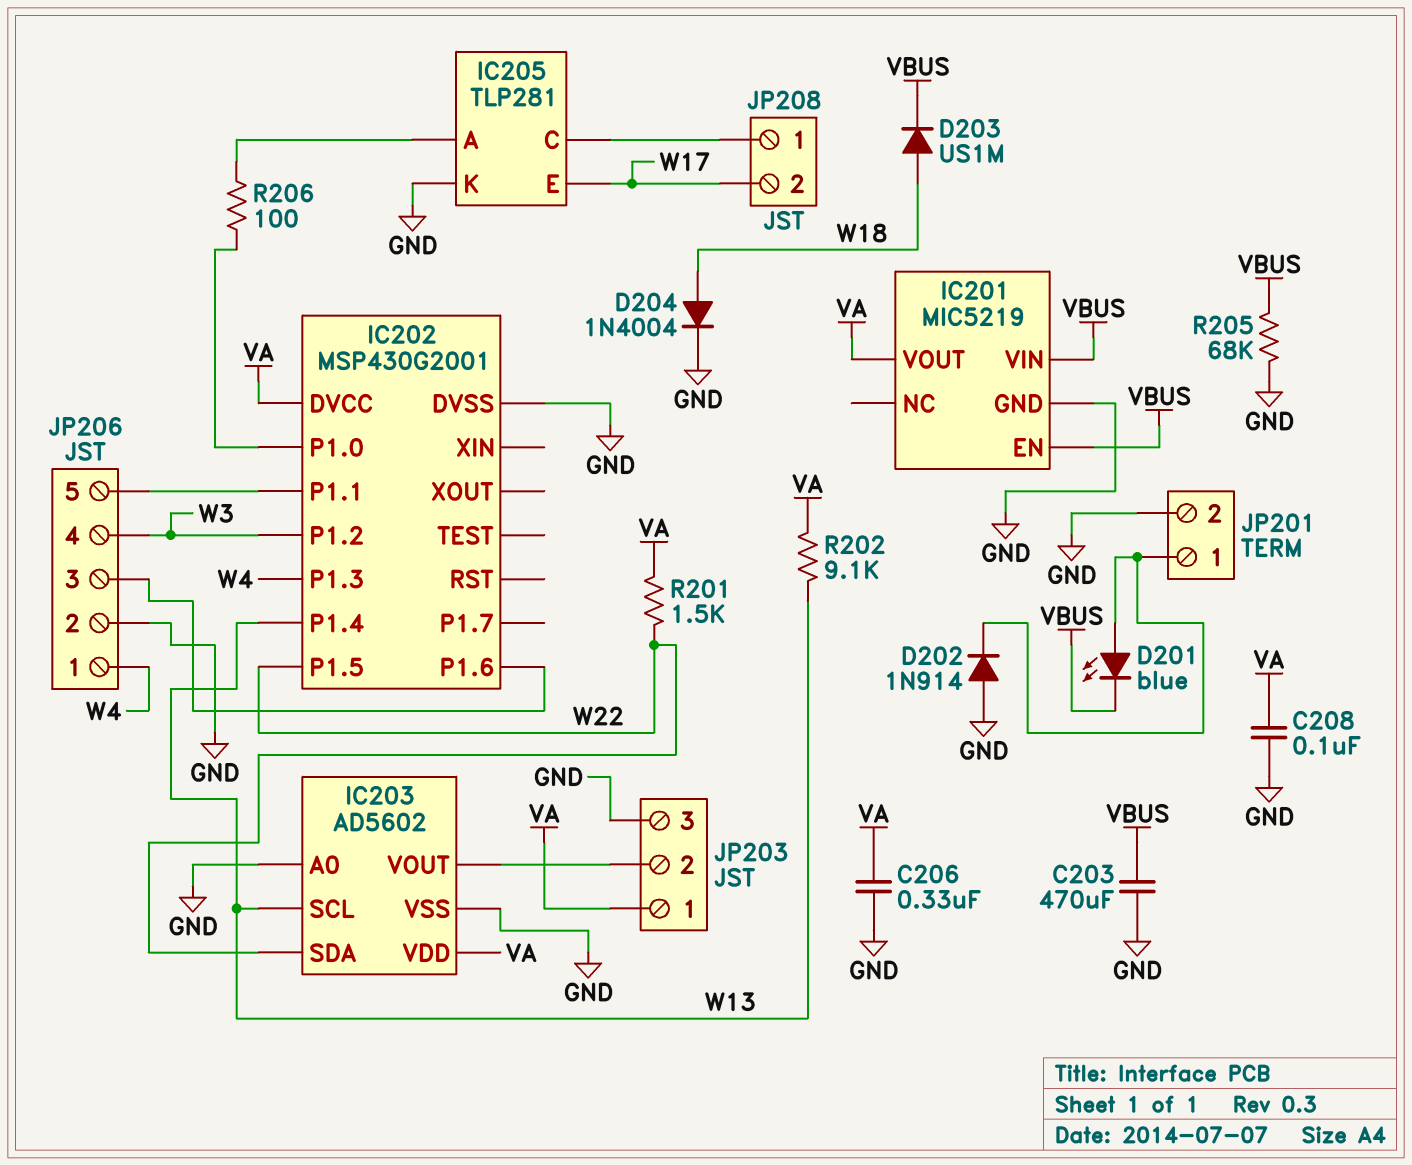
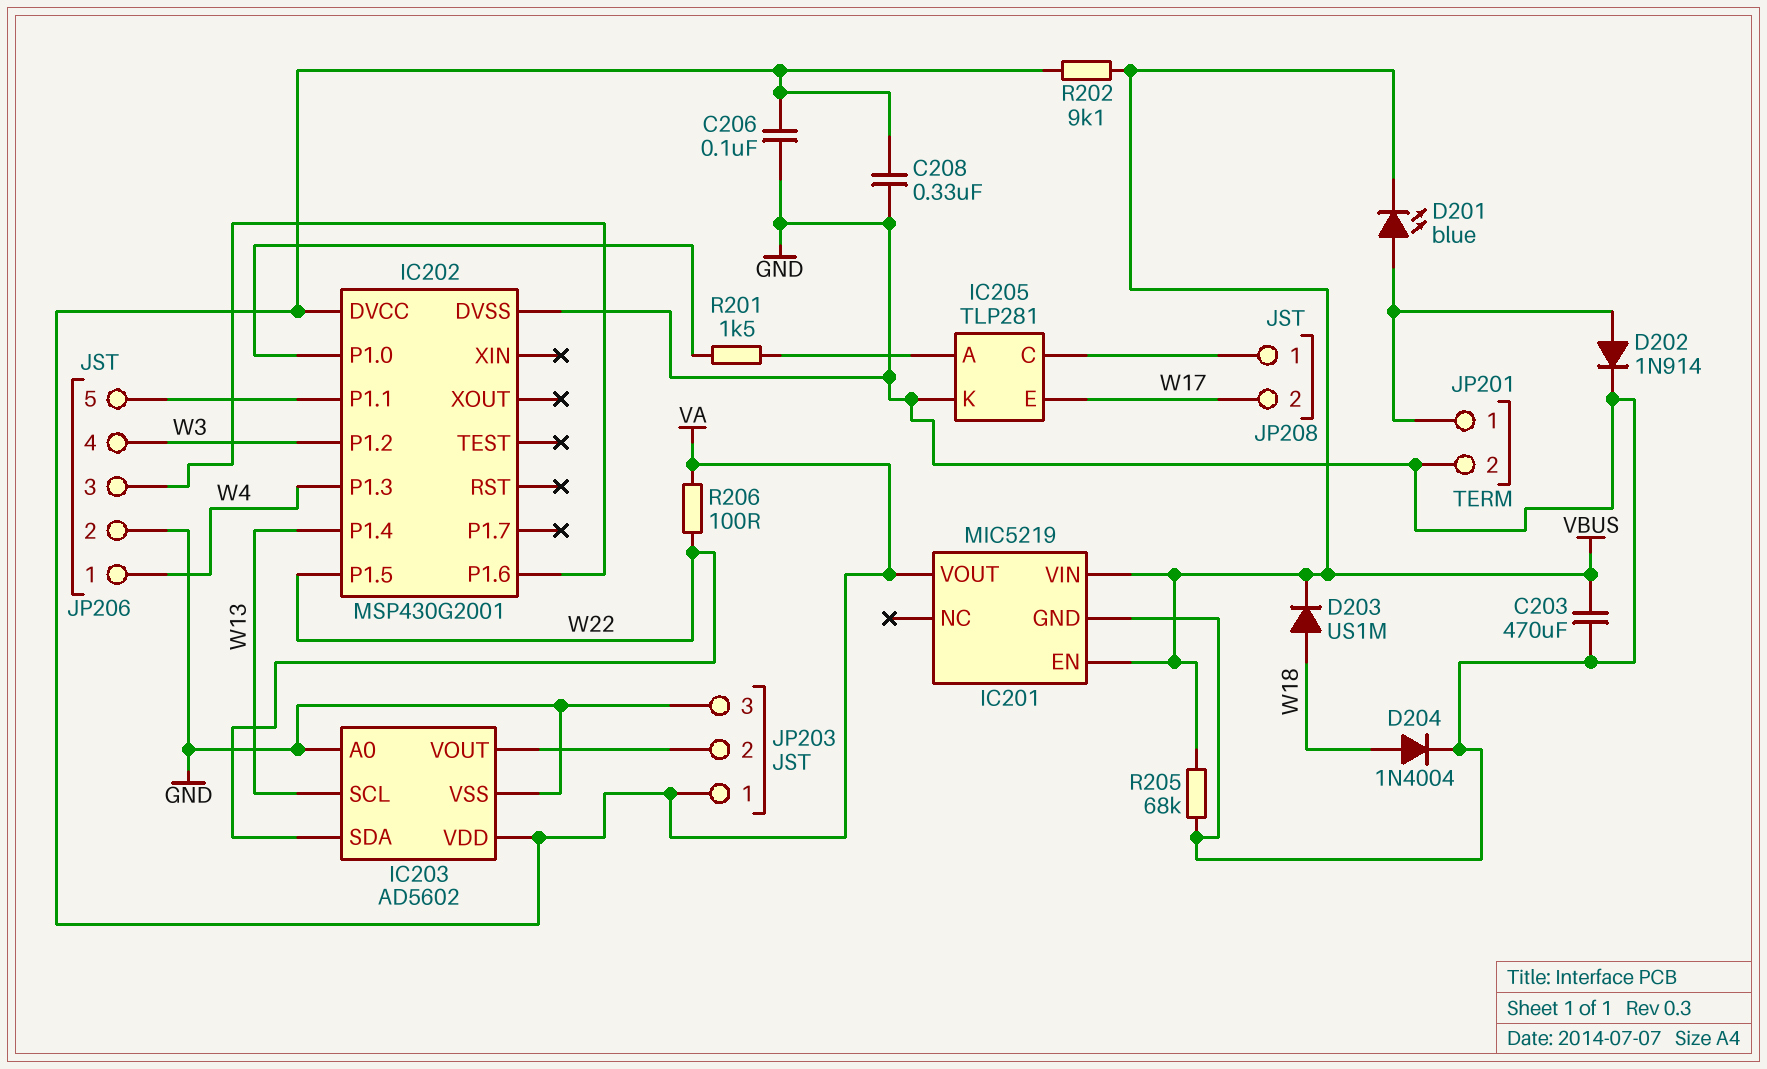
C206: 330nF (GND, VA) -> 100nF (GND, VA)
C208: 100nF (GND, VA) -> 330nF (GND, VA)
D202: diode 1N914 (A GND, K JP201/1) -> diode 1N914 (A JP201/1, K GND)
R201: 1.5k (VA, W22) -> 1.5k (IC202/P1.0, IC205/A)
R202: 9.1k (VA, W13) -> 9.1k (VA, VBUS)
R206: 100 (IC202/P1.0, IC205/A) -> 100 (VA, W22)

